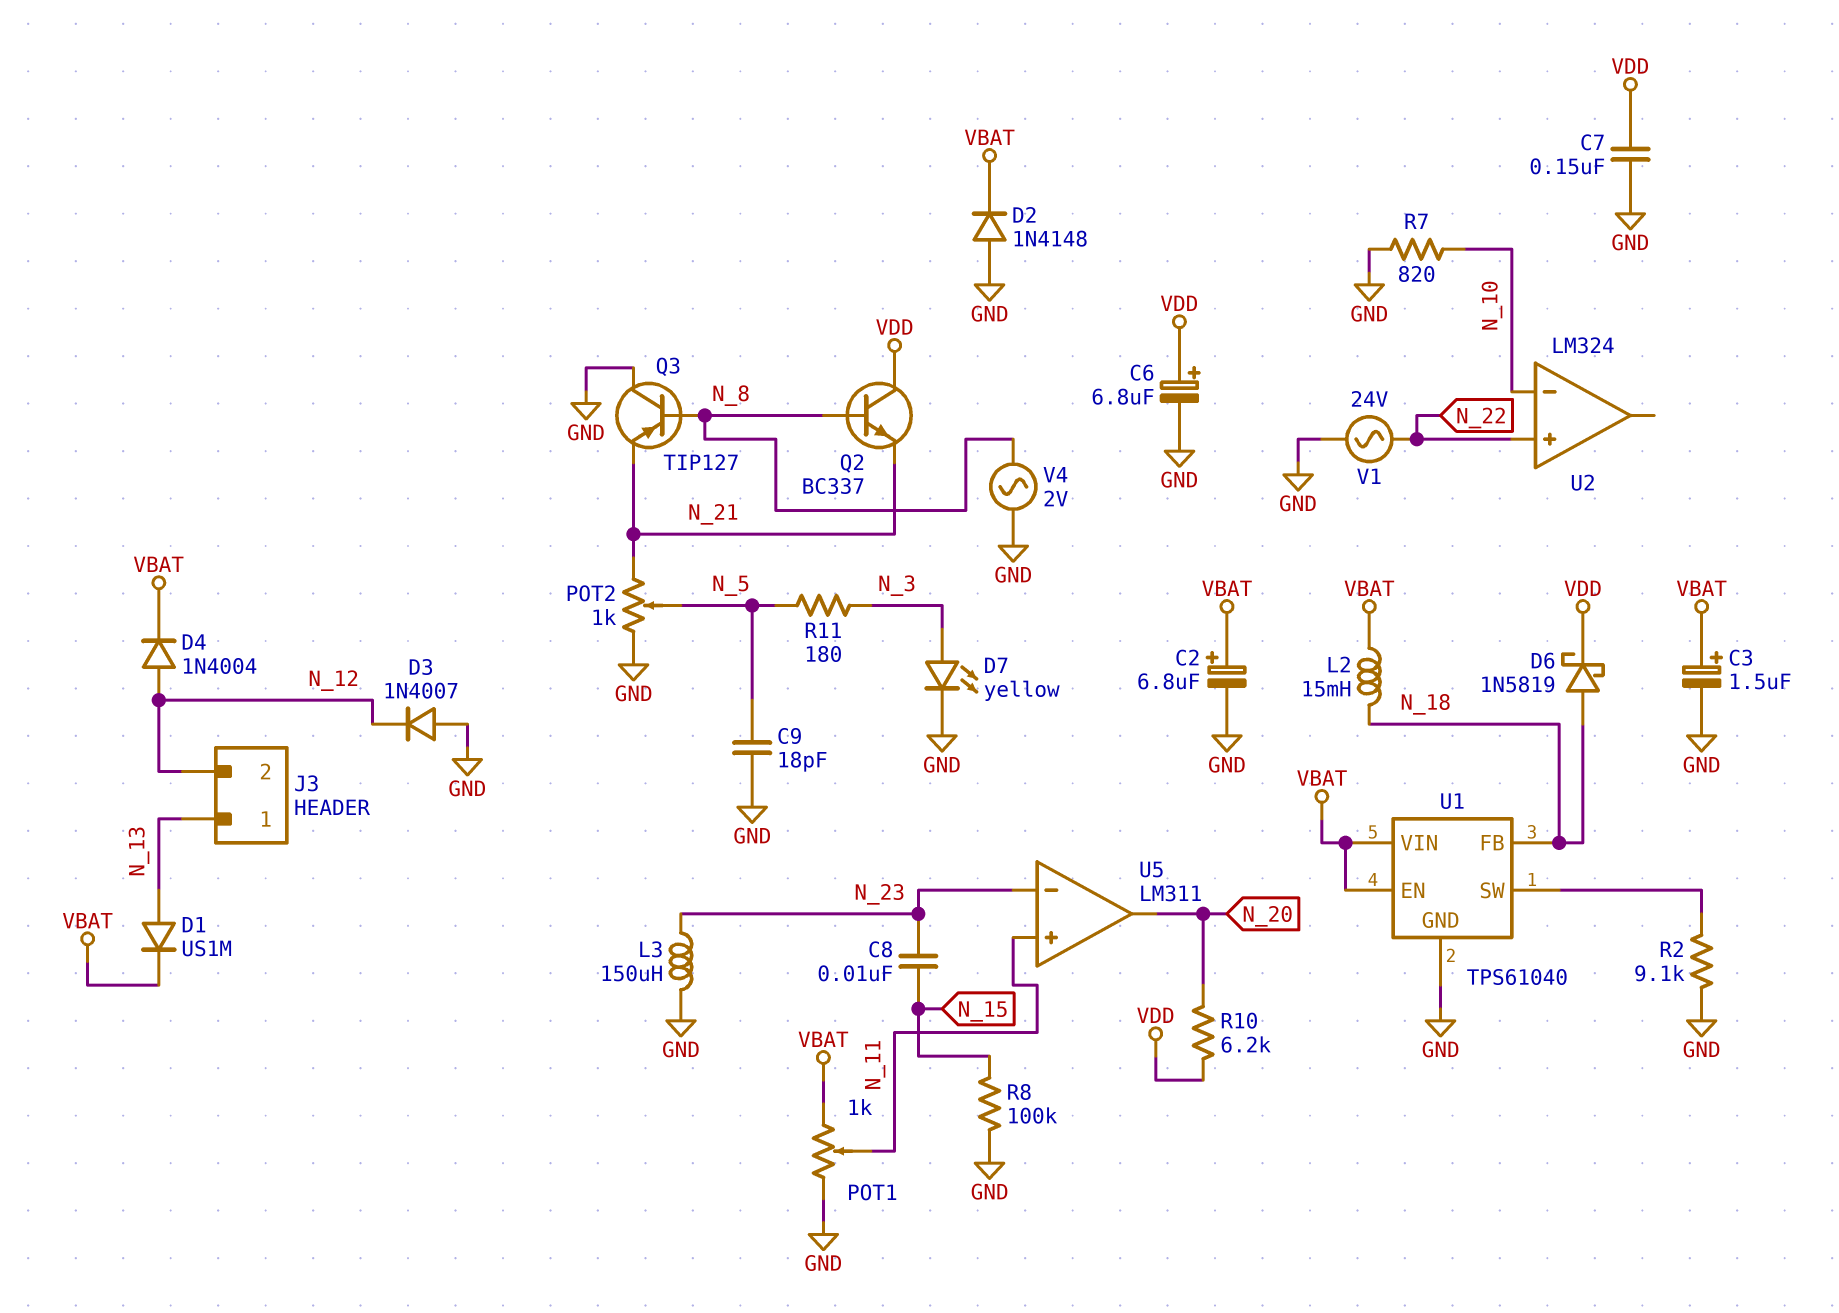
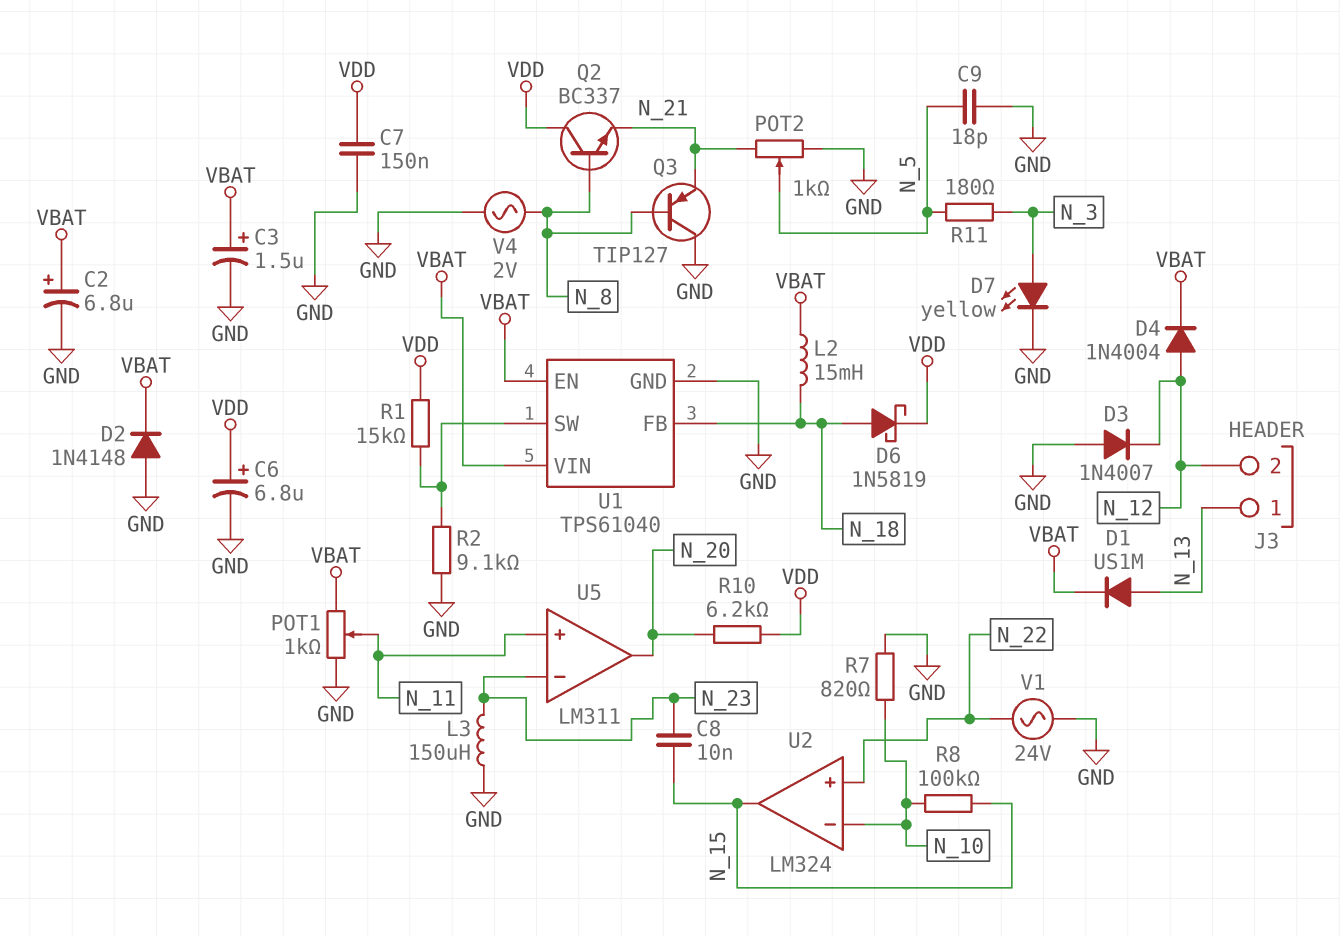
R1: none -> 15k (U1/SW, VDD)
R8: 100k (GND, N_15) -> 100k (N_10, N_15)
U2 pin out: none -> N_15

